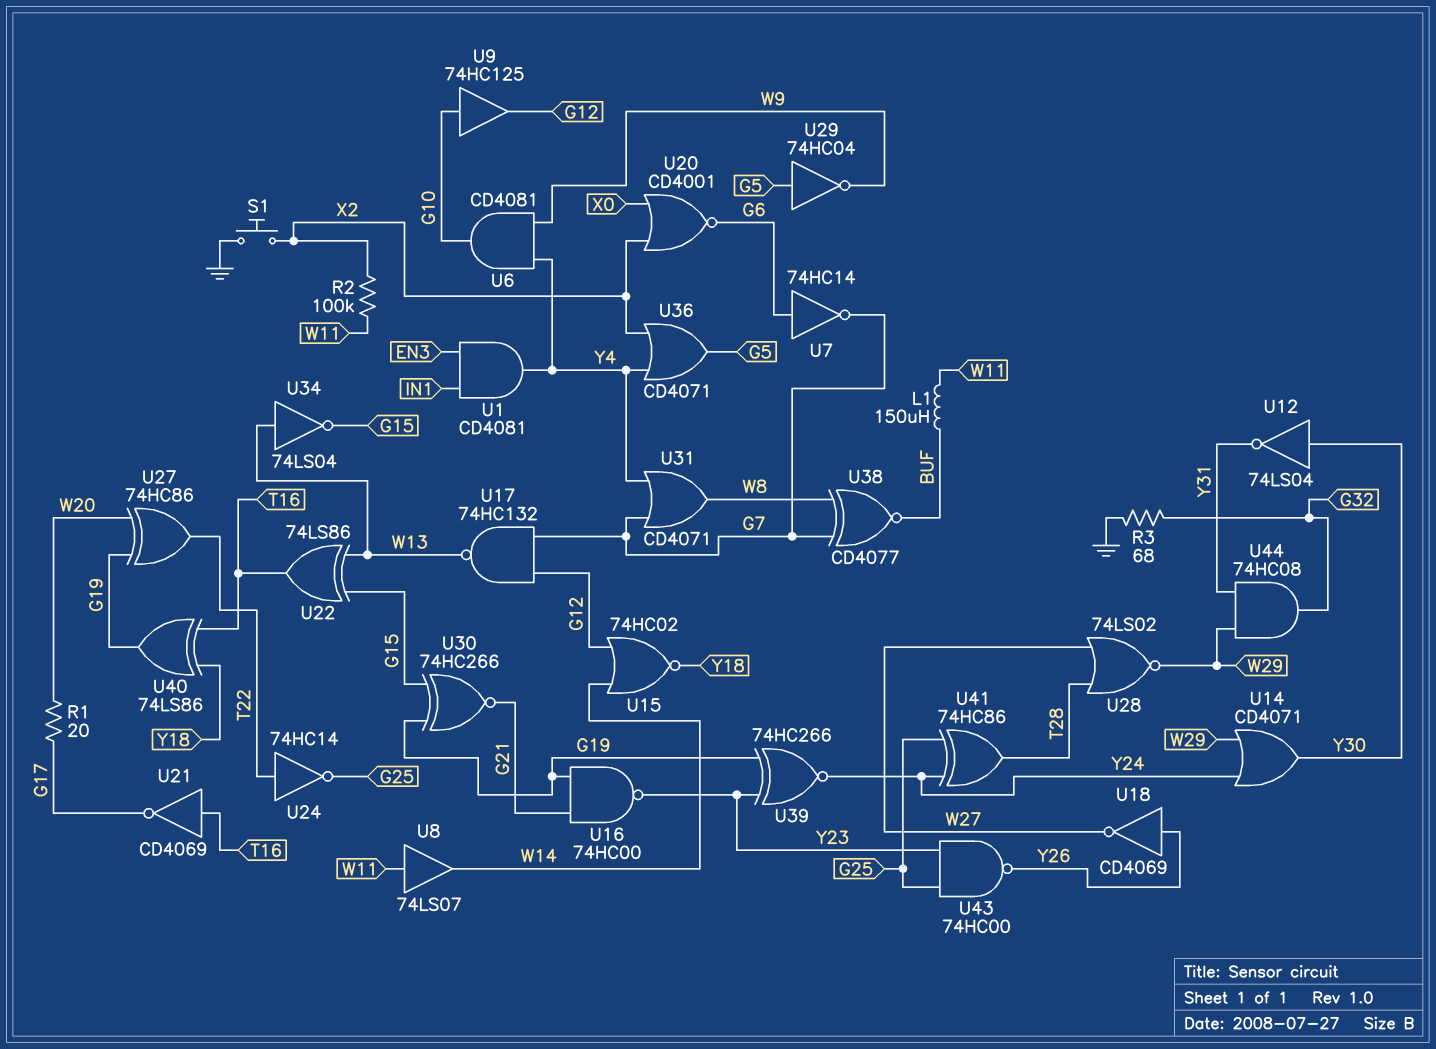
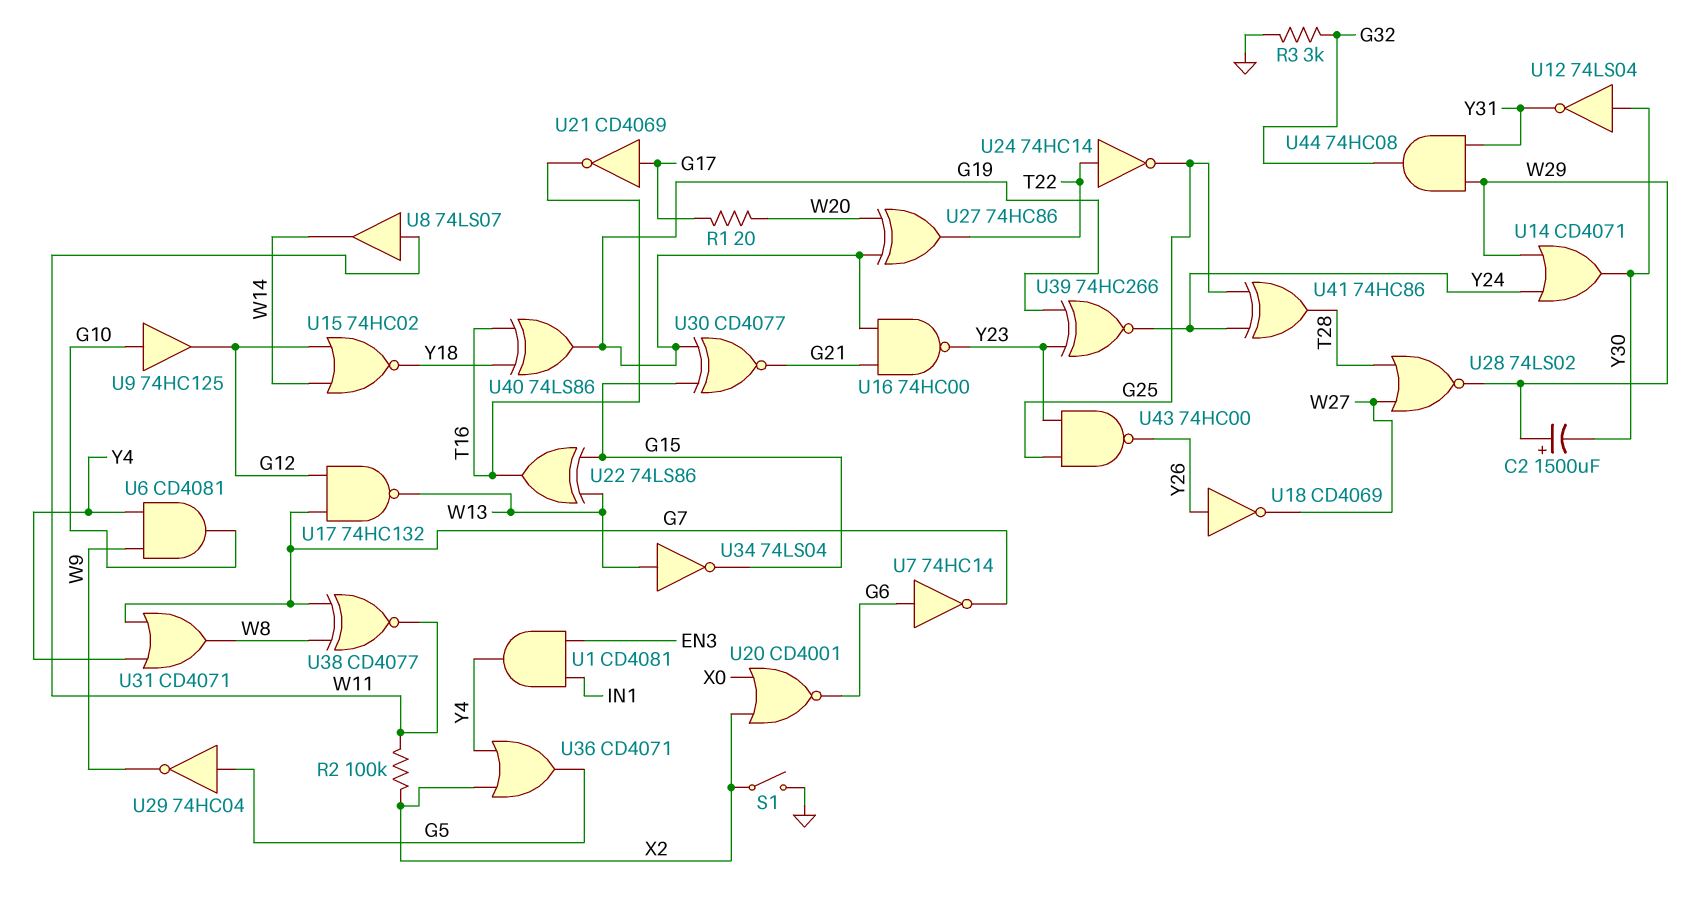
C2: none -> 1500uF (plus W29, minus Y30)
L1: 150uH (BUF, W11) -> none
R3: 68 (G32, GND) -> 3k (G32, GND)
S1: button (GND, X2) -> switch (GND, X2)
U21: NOT CD4069 (in T16, out G17) -> NOT CD4069 (in G17, out T16)
U30: XNOR 74HC266 (in G15, in G19, out G21) -> XNOR CD4077 (in G15, in G19, out G21)
U38: XNOR CD4077 (in G7, in W8, out BUF) -> XNOR CD4077 (in G7, in W8, out W11)

